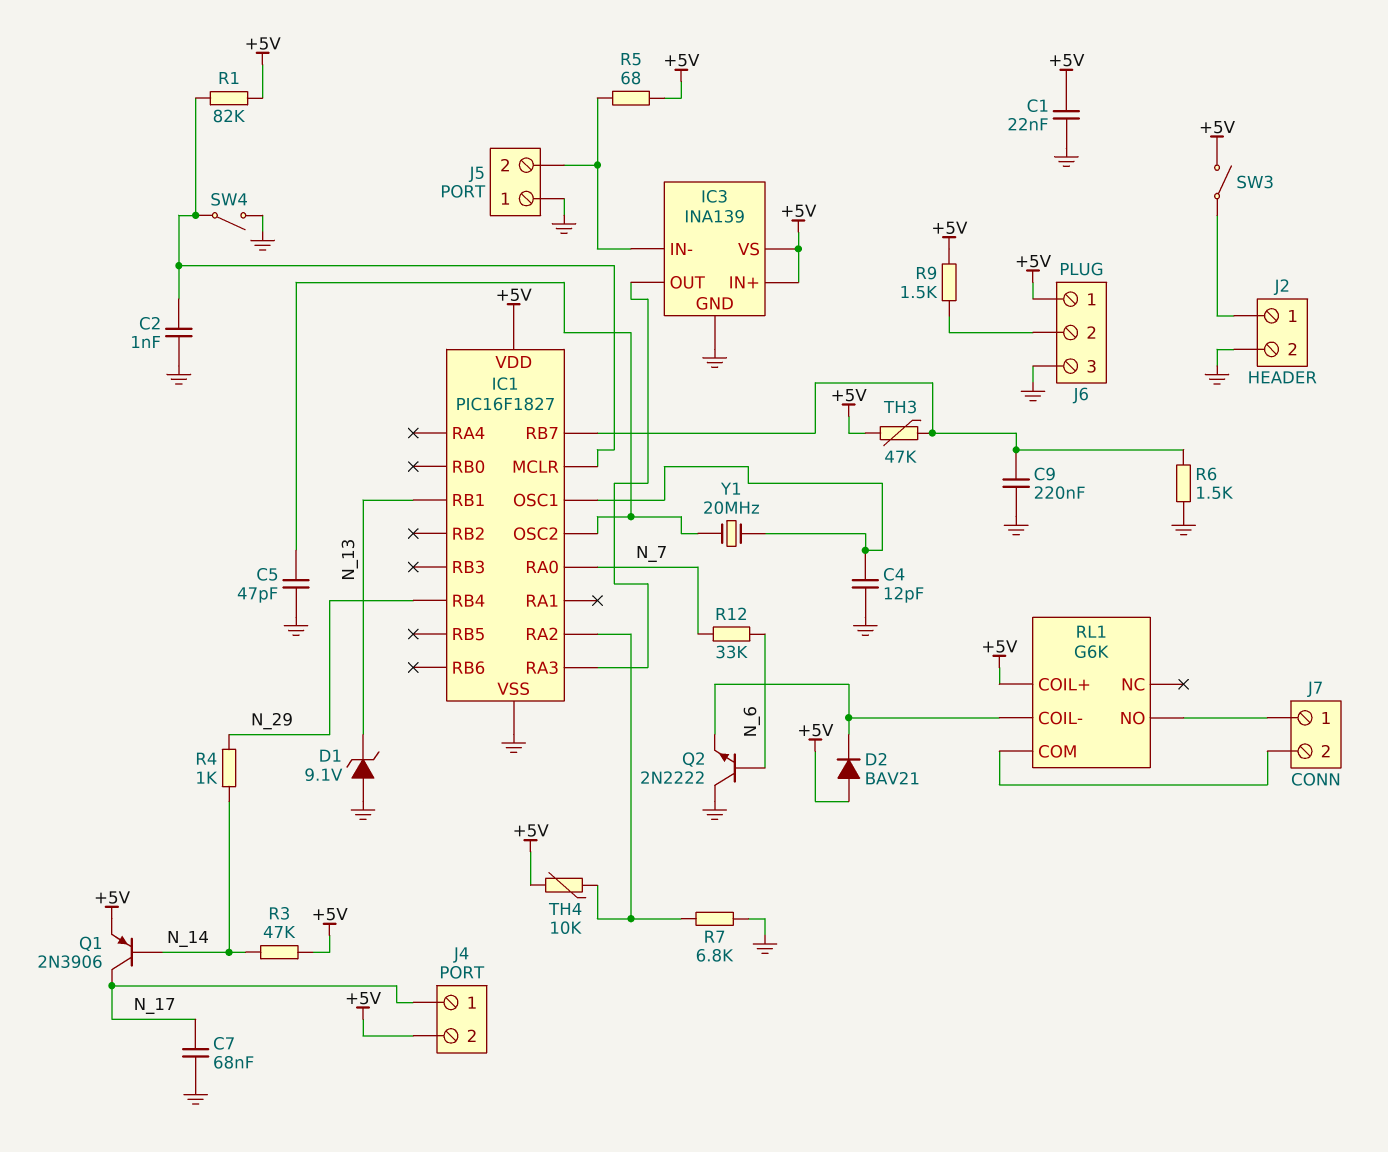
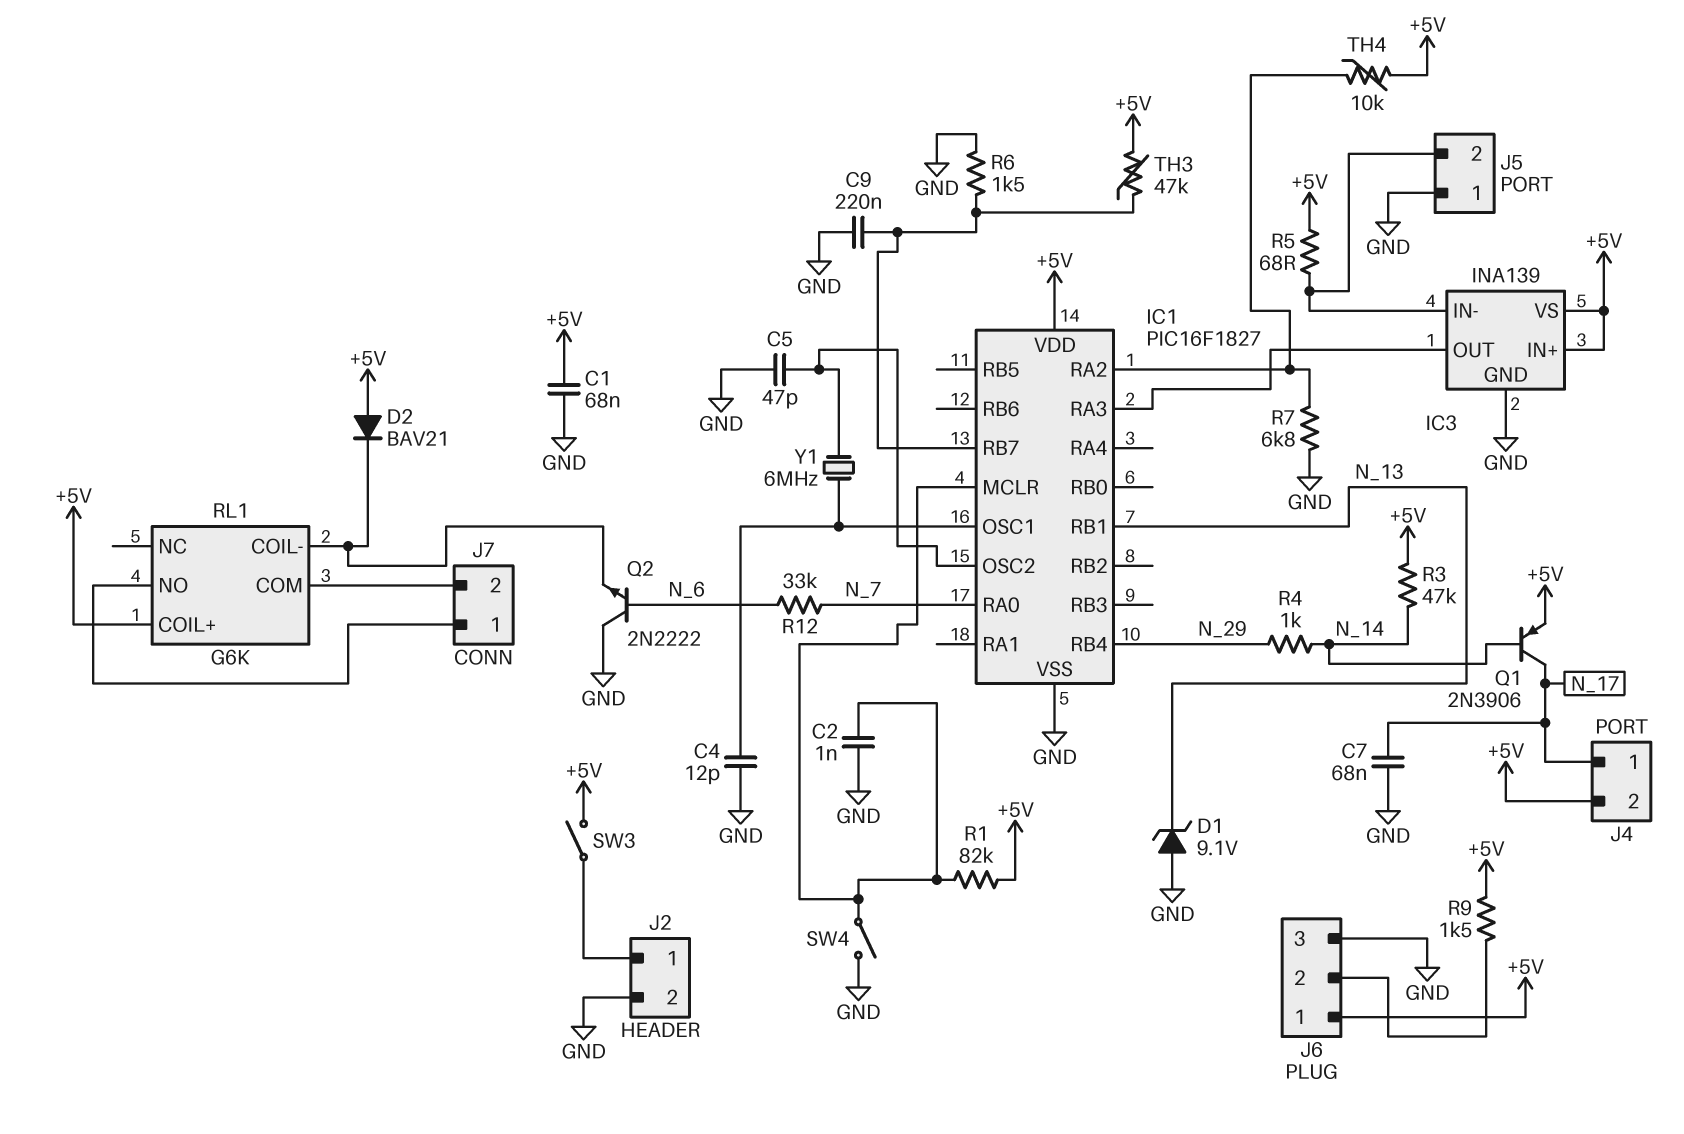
C1: 22nF (+5V, GND) -> 68nF (+5V, GND)
Y1: 20MHz (IC1/OSC1, IC1/OSC2) -> 6MHz (IC1/OSC1, IC1/OSC2)

